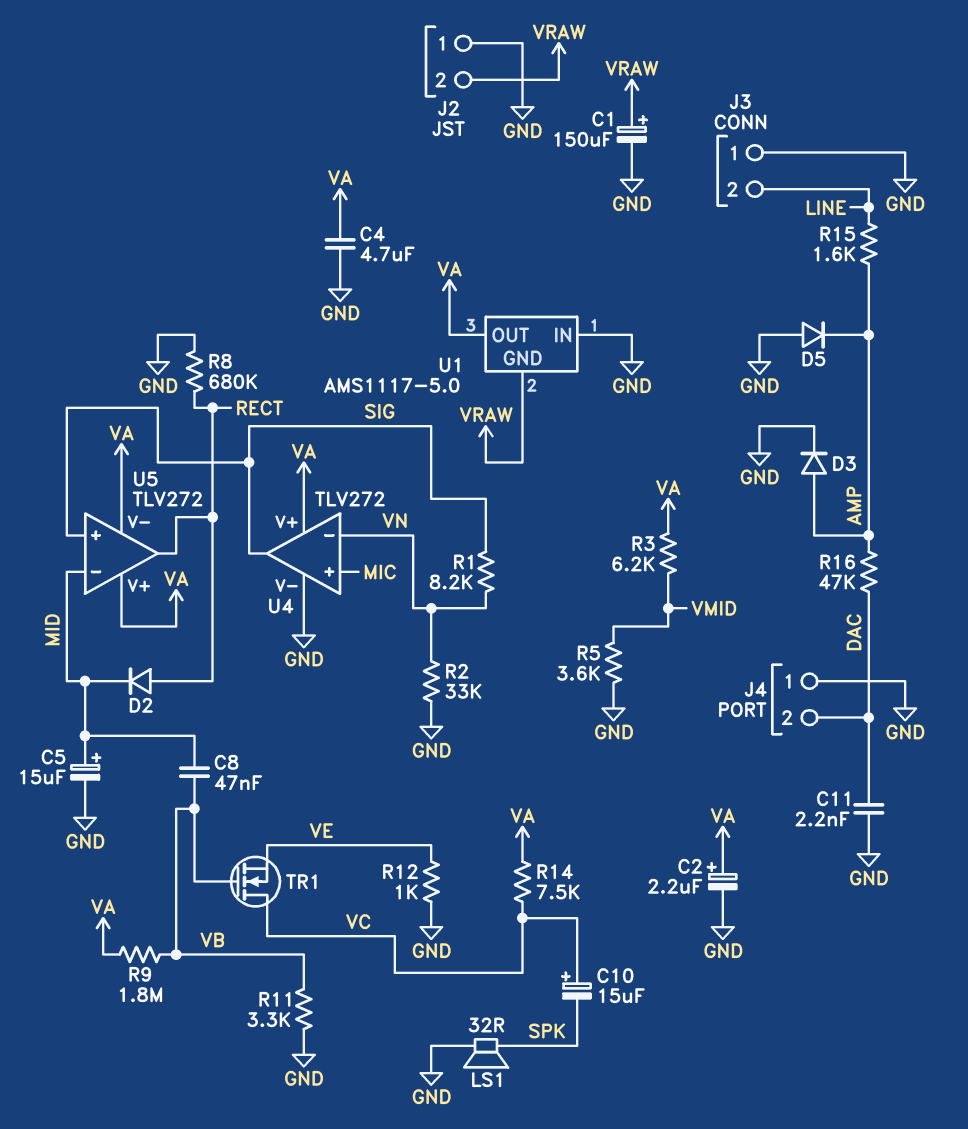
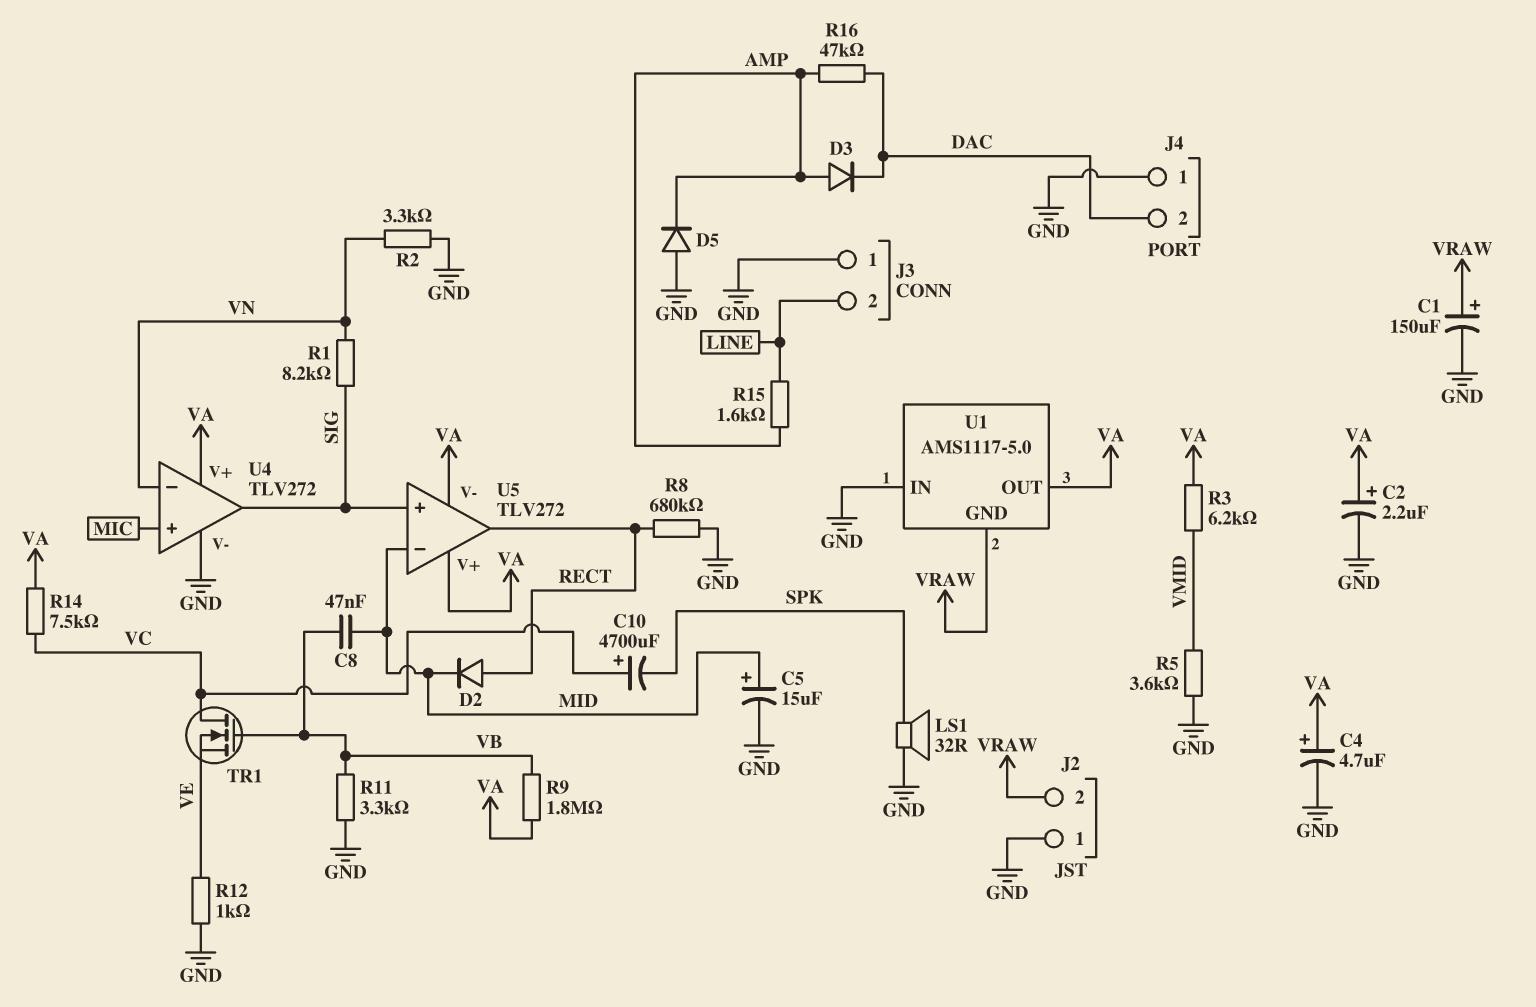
C4: 4.7uF (GND, VA) -> 4.7uF (plus VA, minus GND)
C10: 15uF (plus VC, minus SPK) -> 4700uF (plus VC, minus SPK)
C11: 2.2nF (DAC, GND) -> none
D3: diode (A AMP, K GND) -> diode (A AMP, K DAC)
R2: 33k (GND, VN) -> 3.3k (GND, VN)

